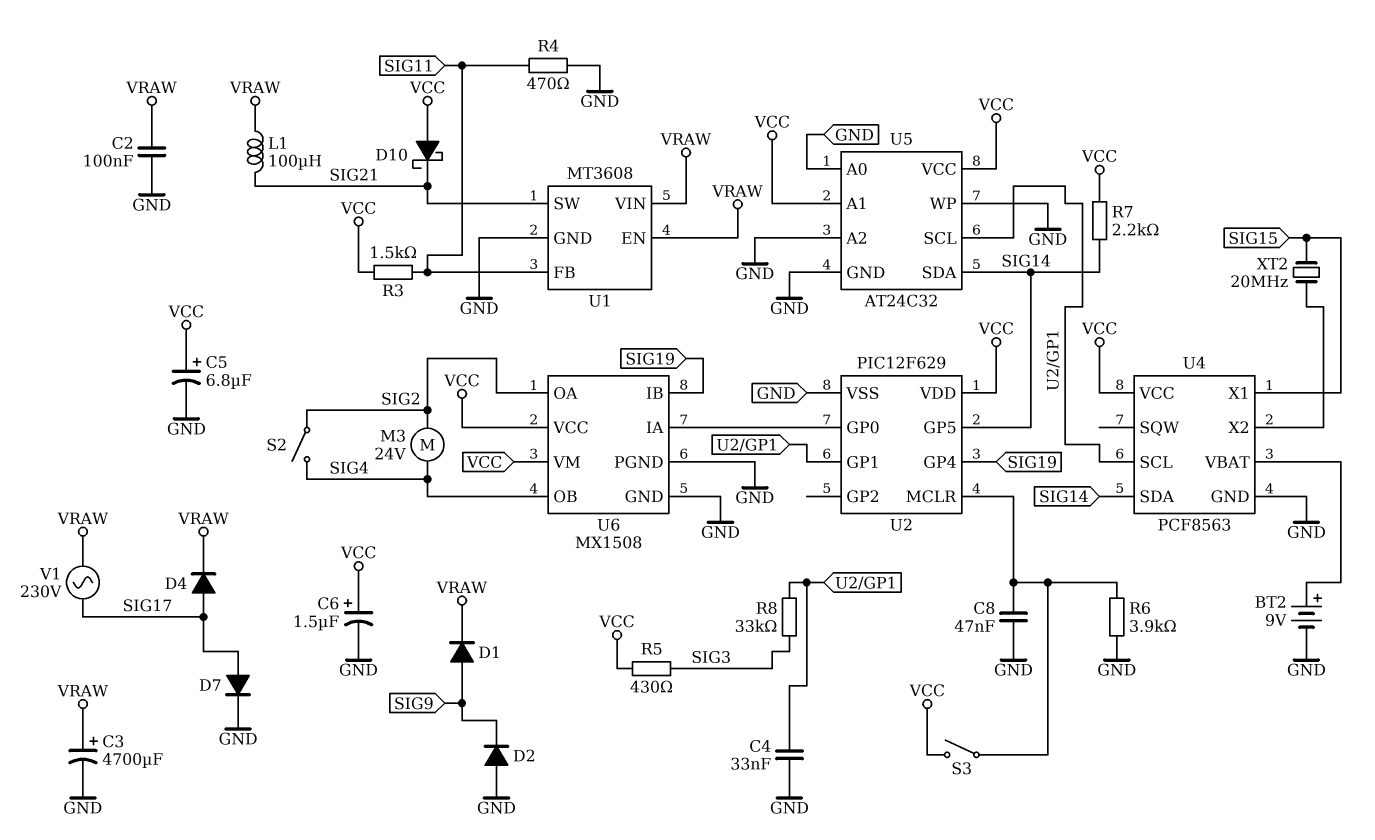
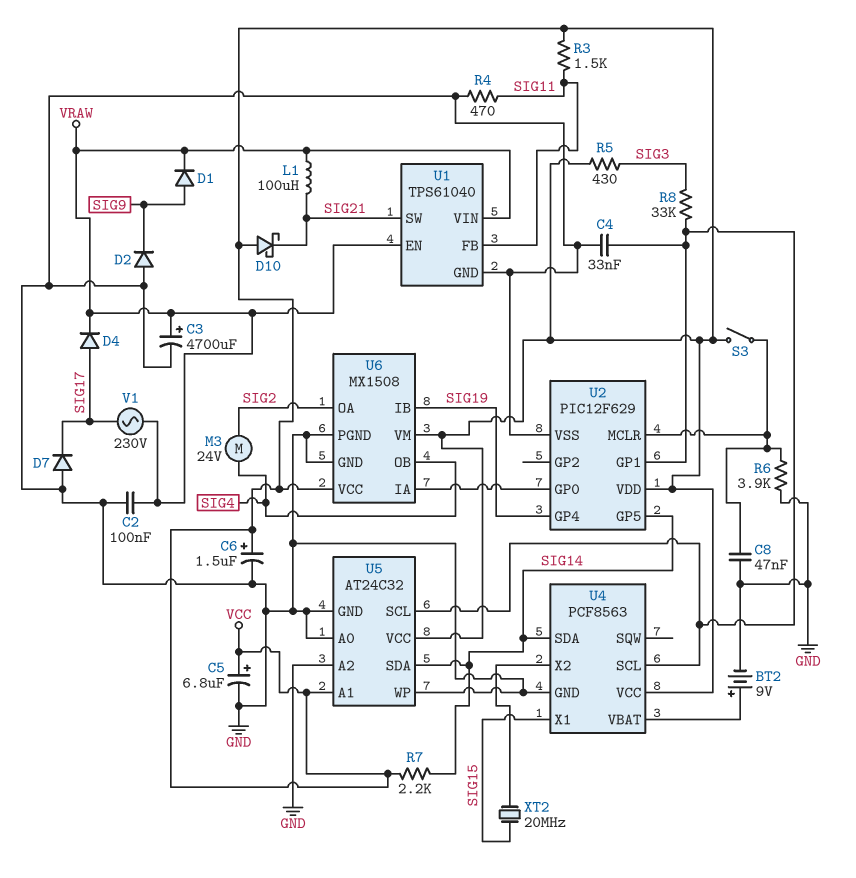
D7: diode (A SIG17, K GND) -> diode (A GND, K SIG17)
S2: switch (SIG2, SIG4) -> none
U1: MT3608 -> TPS61040

